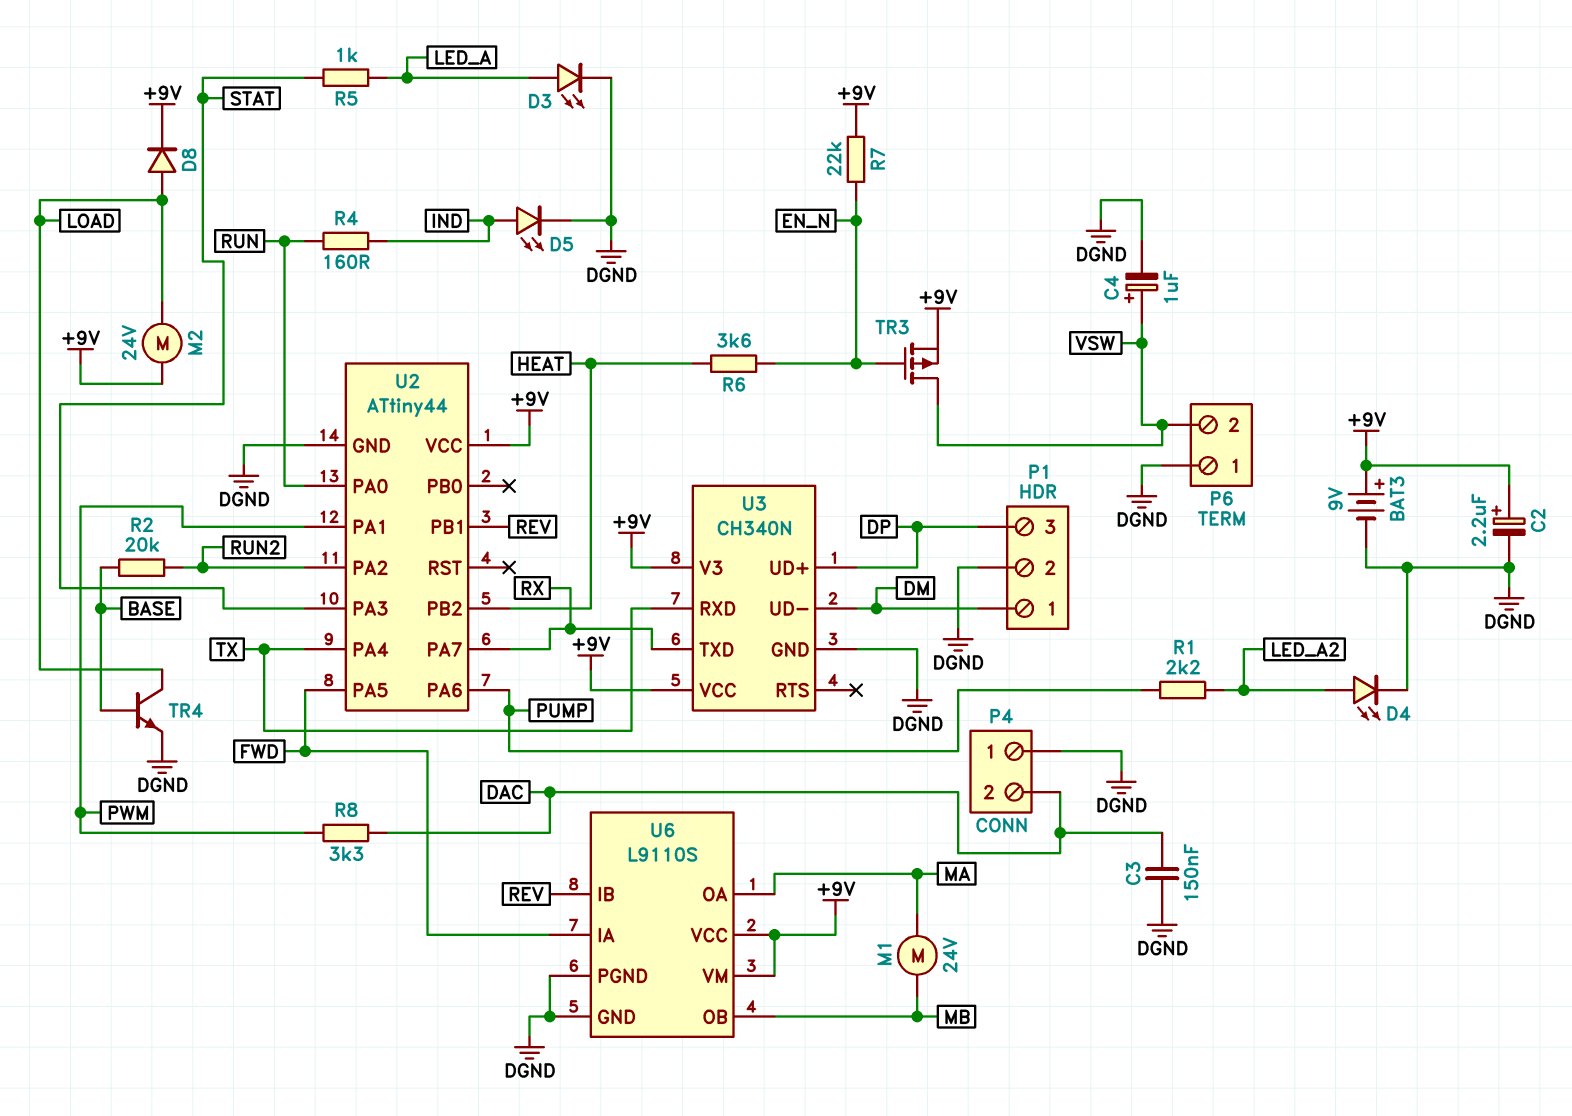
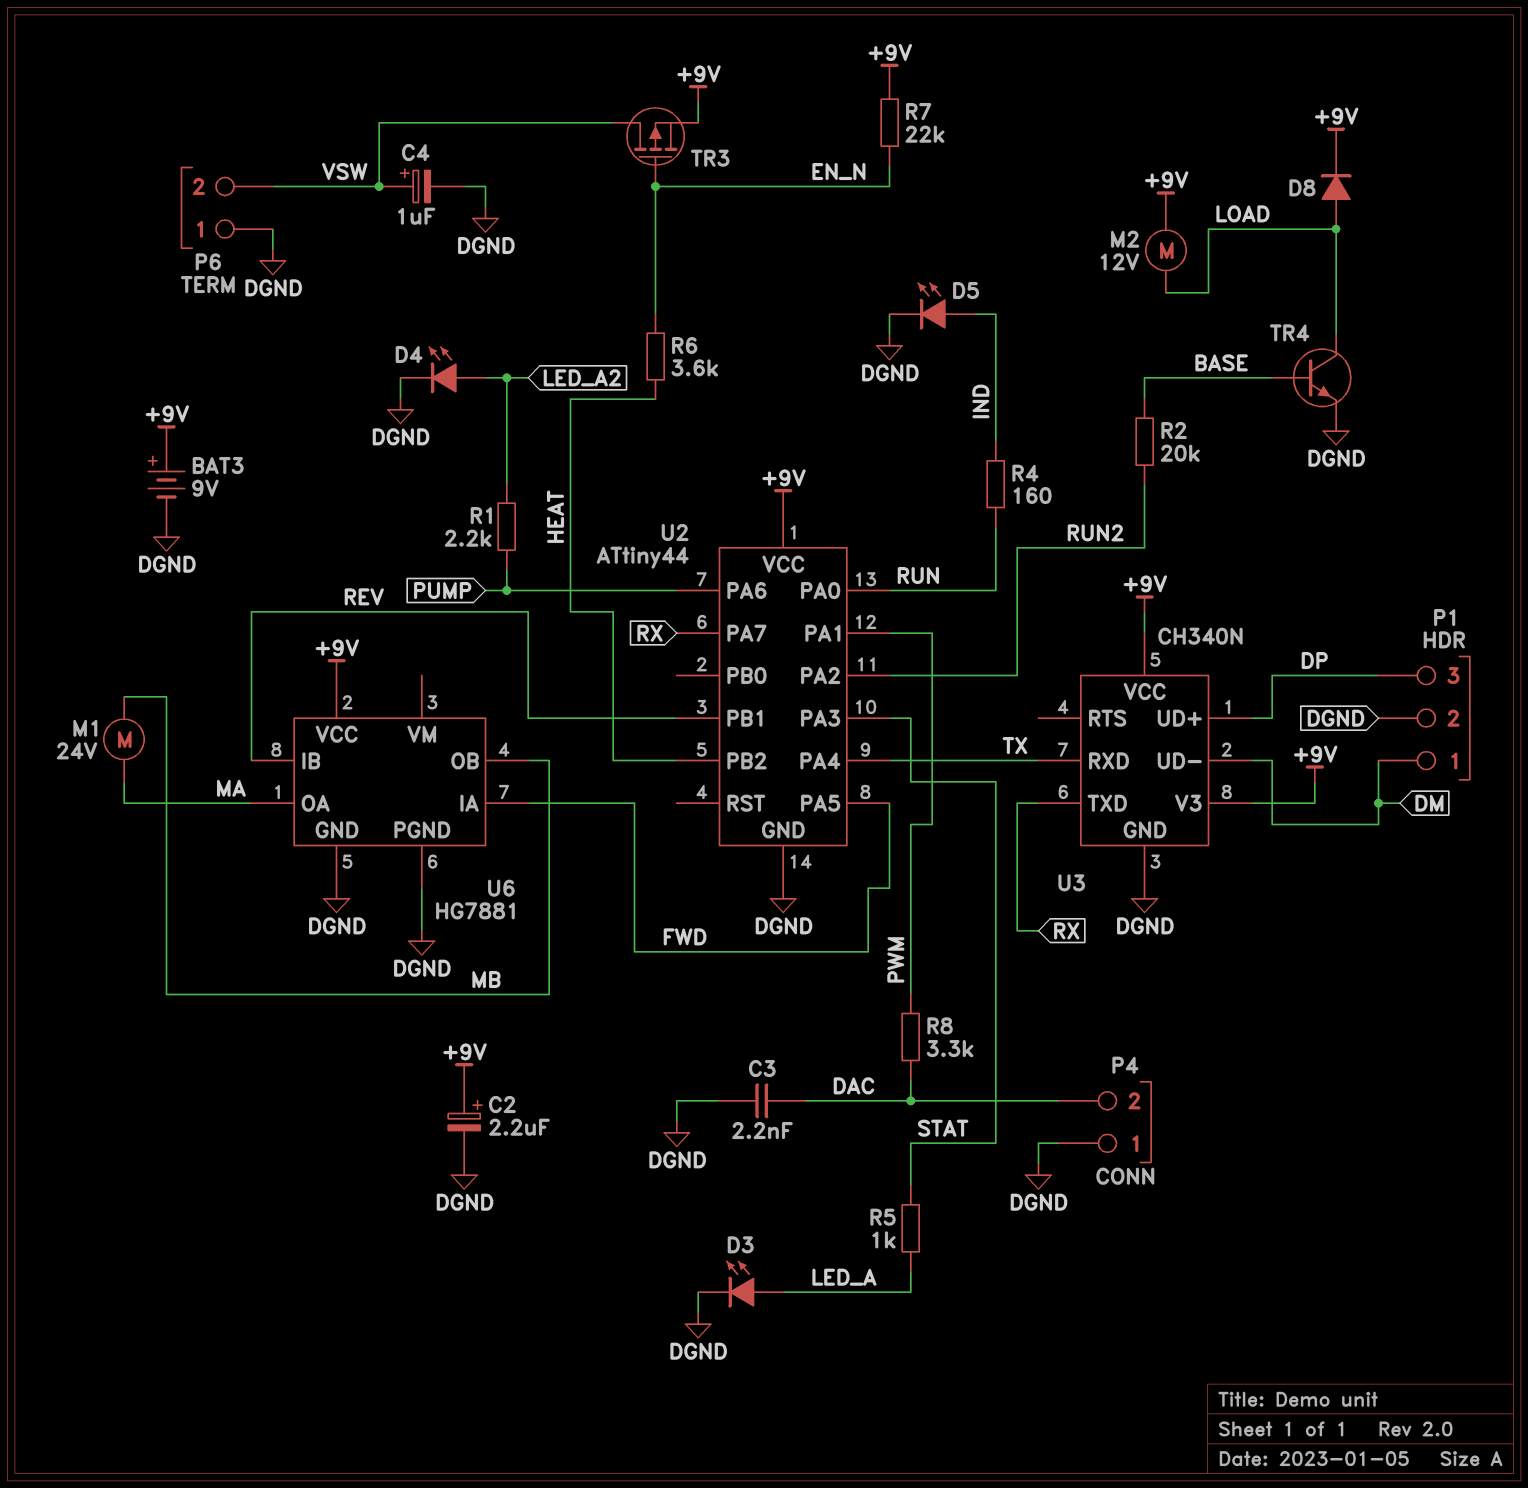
C3: 150nF (DAC, DGND) -> 2.2nF (DAC, DGND)
M2: motor 24V (+9V, LOAD) -> motor 12V (+9V, LOAD)
U6: L9110S -> HG7881
U6 pin VM: +9V -> none

